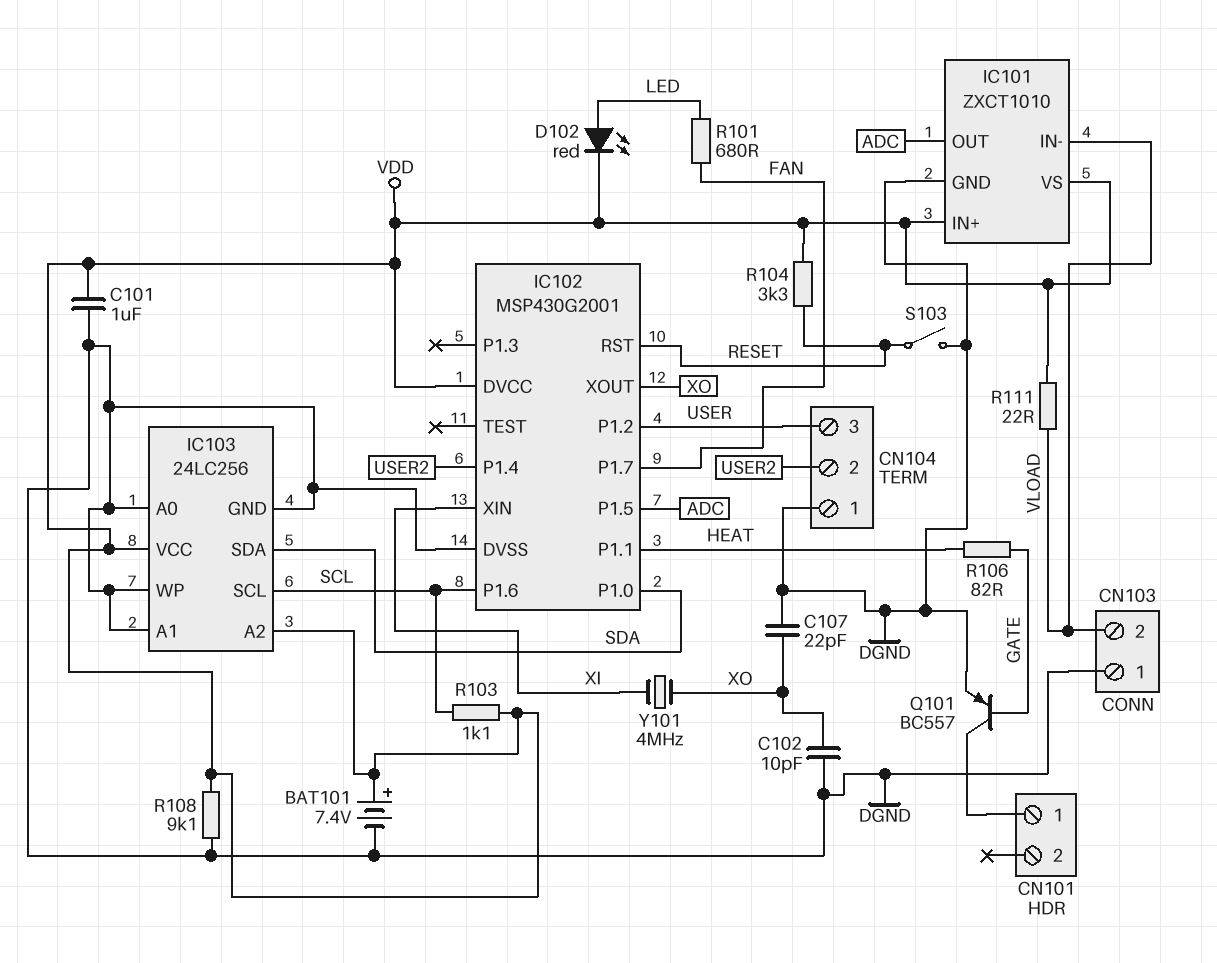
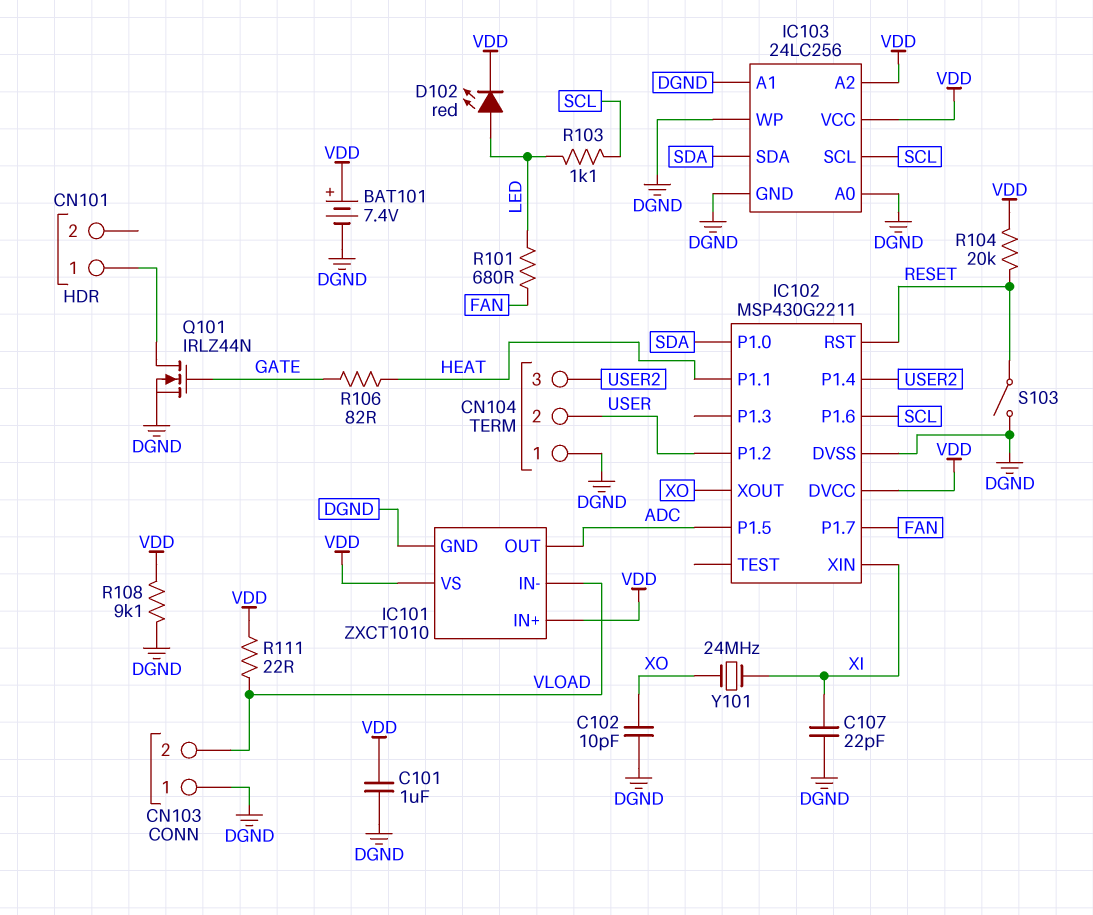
C107: 22pF (DGND, XO) -> 22pF (DGND, XI)
CN104 pin 2: USER2 -> USER
CN104 pin 3: USER -> USER2
IC102: MSP430G2001 -> MSP430G2211
Q101: PNP BC557 (B GATE, C CN101/1, E DGND) -> NMOS IRLZ44N (G GATE, D CN101/1, S DGND)
R103: 1.1k (SCL, VDD) -> 1.1k (LED, SCL)
R104: 3.3k (RESET, VDD) -> 20k (RESET, VDD)
Y101: 4MHz (XI, XO) -> 24MHz (XI, XO)

